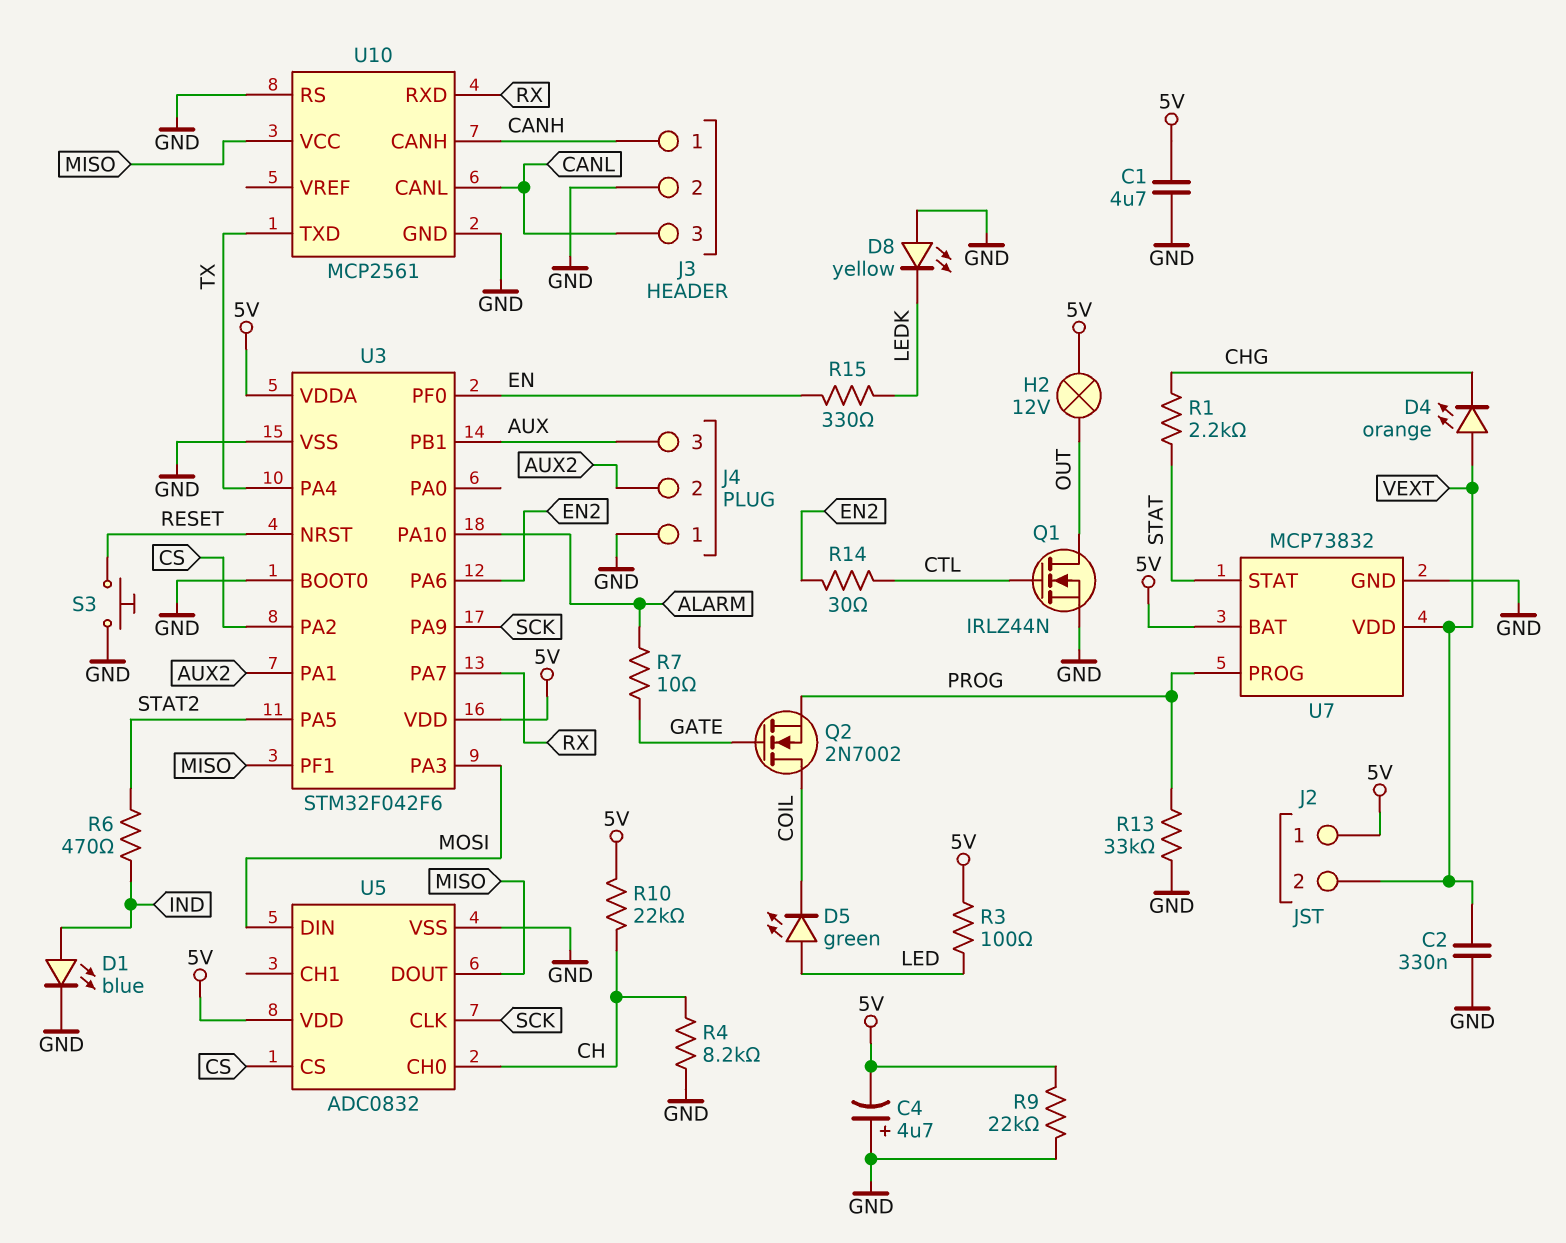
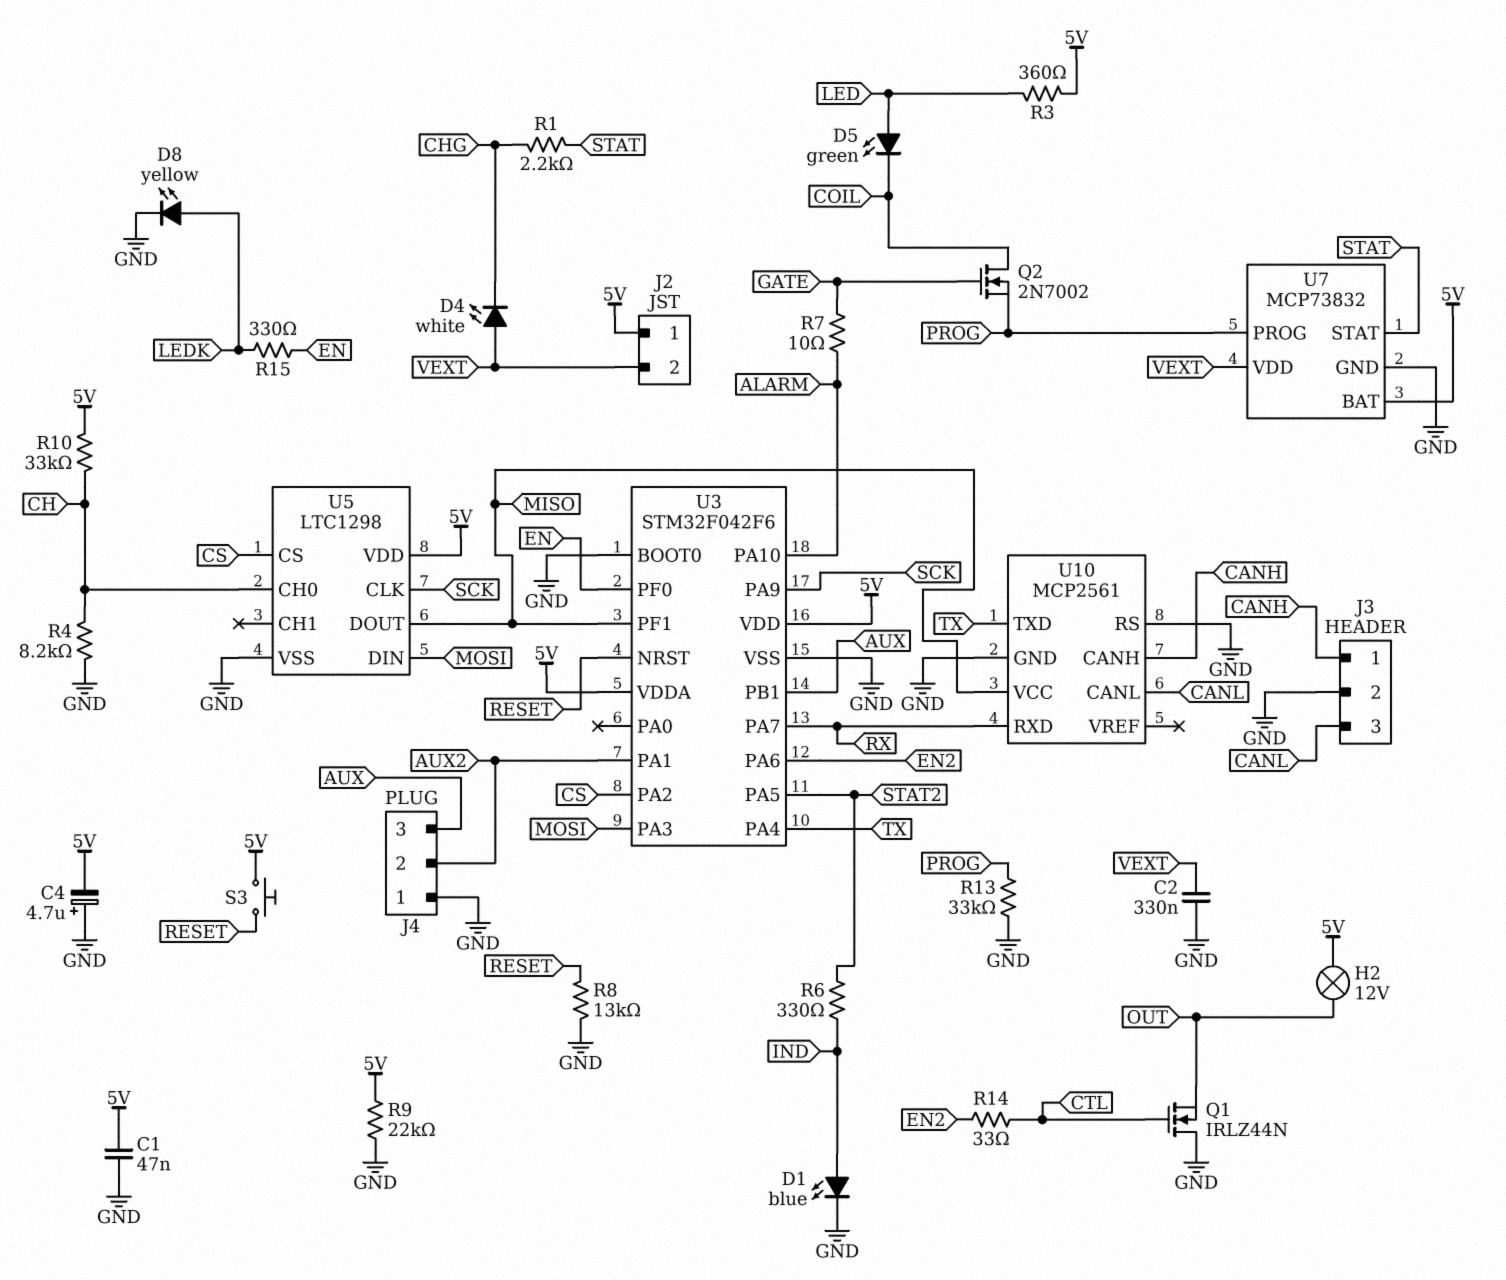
C1: 4.7uF (5V, GND) -> 47nF (5V, GND)
D4: LED orange (A VEXT, K CHG) -> LED white (A VEXT, K CHG)
D8: LED yellow (A GND, K LEDK) -> LED yellow (A LEDK, K GND)
Q1: NMOS IRLZ44N (G CTL, D OUT, S GND) -> NMOS IRLZ44N (G CTL, D GND, S OUT)
R3: 100 (5V, LED) -> 360 (5V, LED)
R6: 470 (IND, STAT2) -> 330 (IND, STAT2)
R8: none -> 13k (GND, RESET)
R10: 22k (5V, CH) -> 33k (5V, CH)
R14: 30 (CTL, EN2) -> 33 (CTL, EN2)
S3: button (GND, RESET) -> button (5V, RESET)
U5: ADC0832 -> LTC1298

